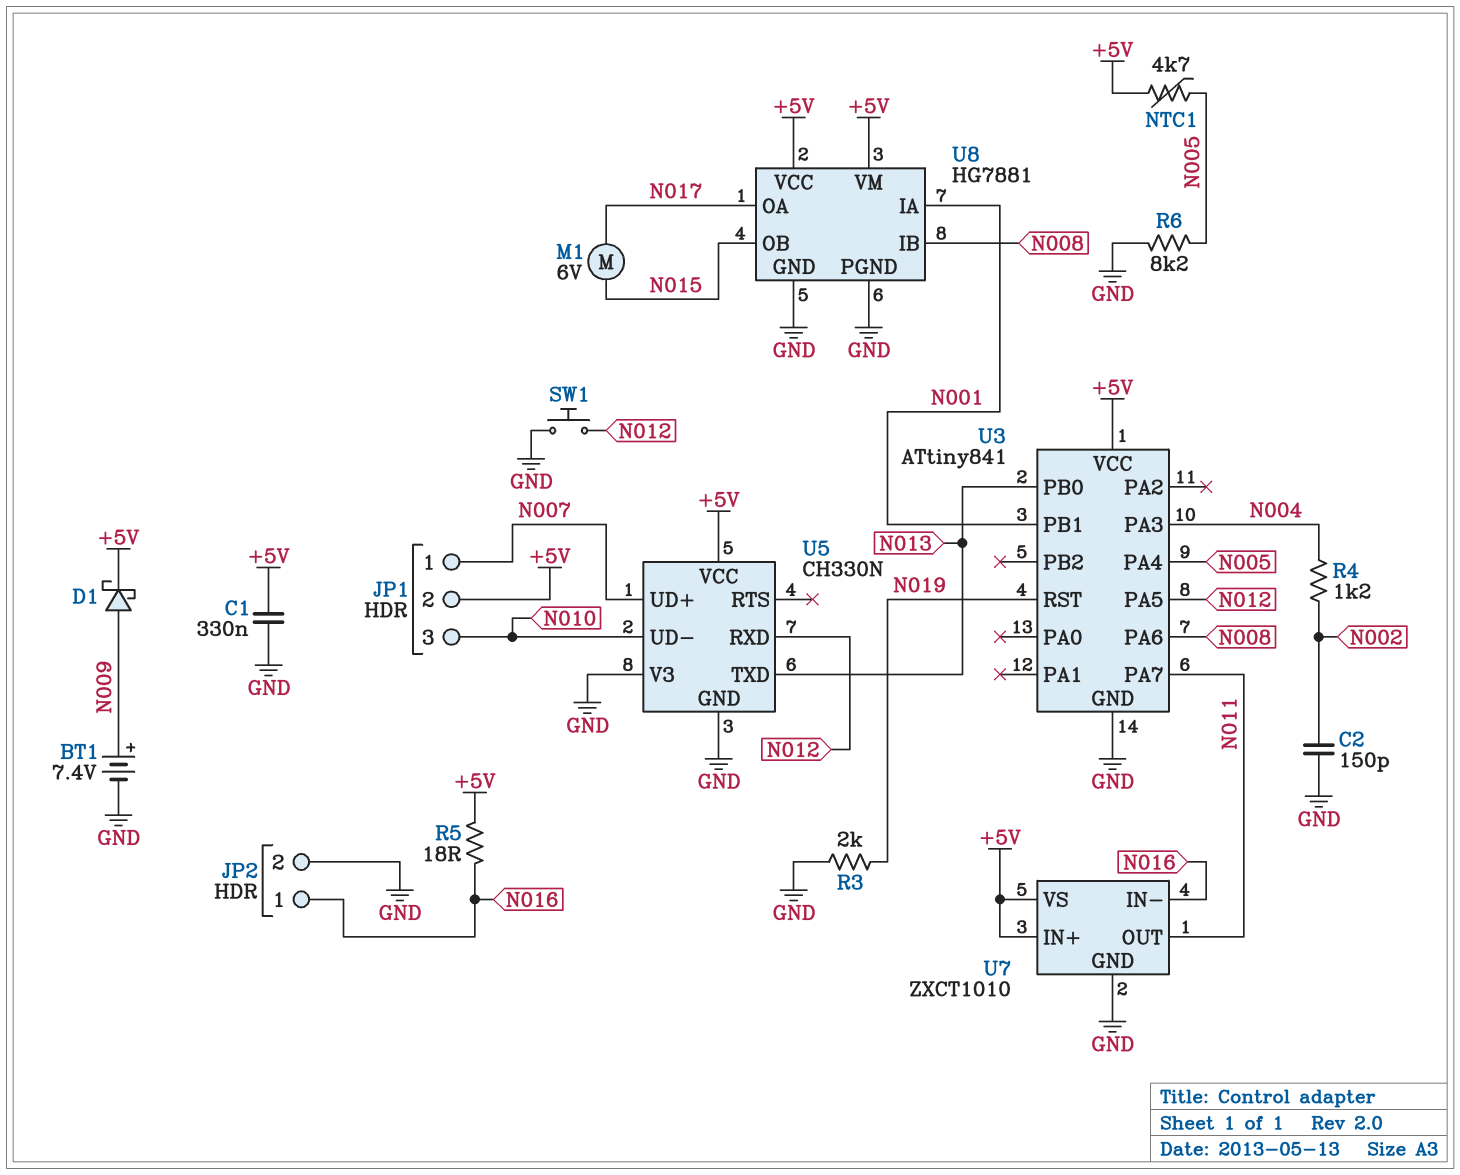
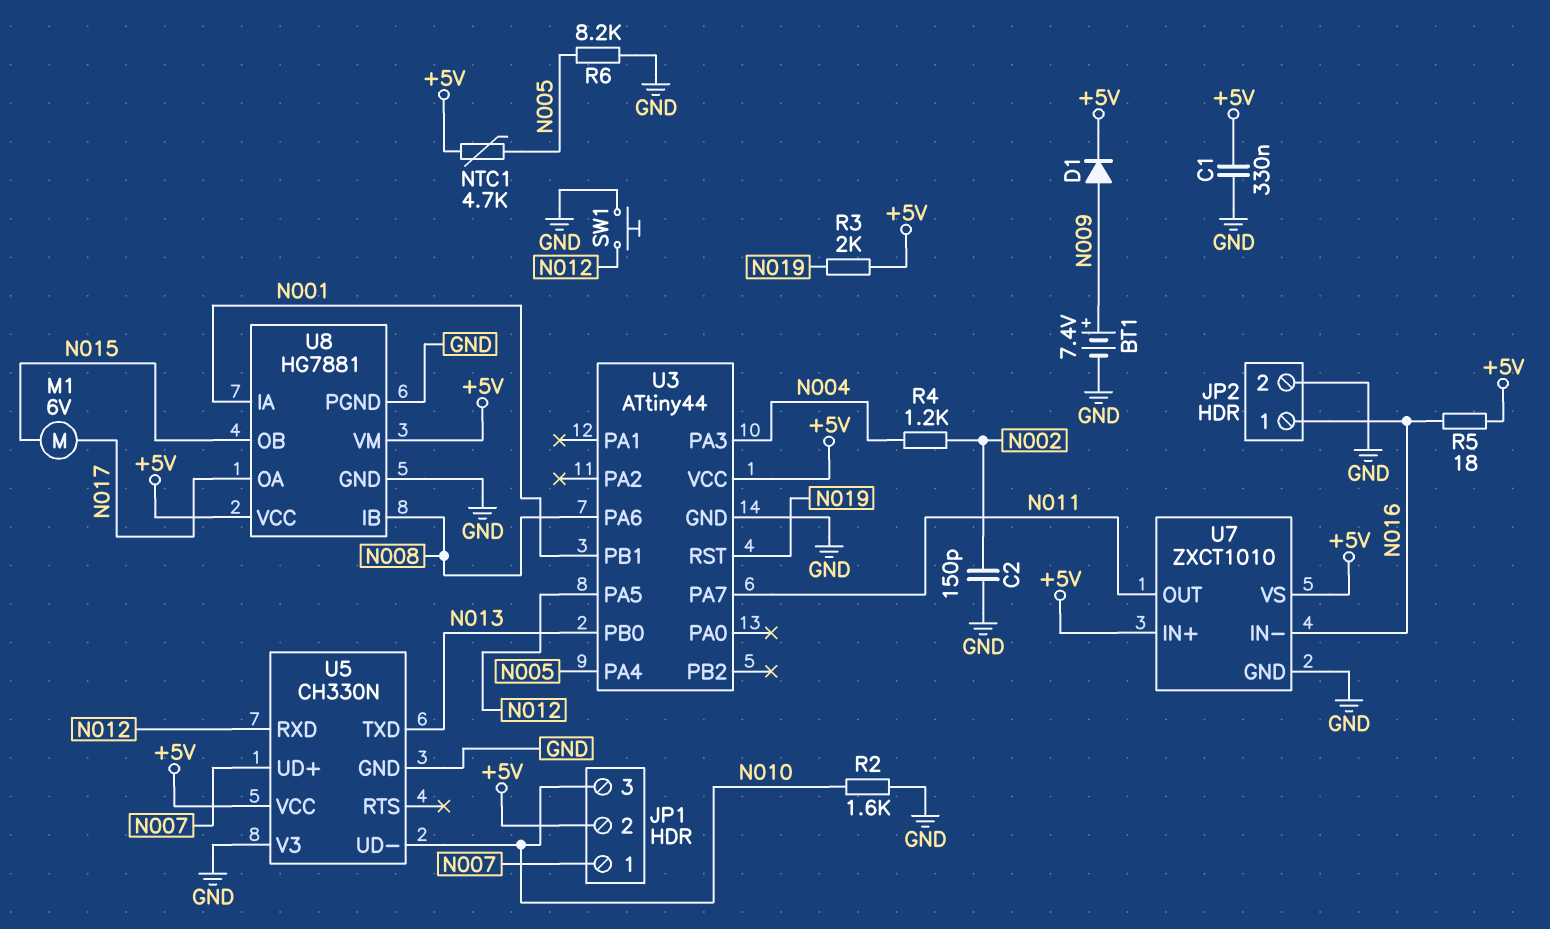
D1: schottky (A N009, K +5V) -> diode (A N009, K +5V)
R2: none -> 1.6k (GND, N010)
R3: 2k (GND, N019) -> 2k (+5V, N019)
U3: ATtiny841 -> ATtiny44

